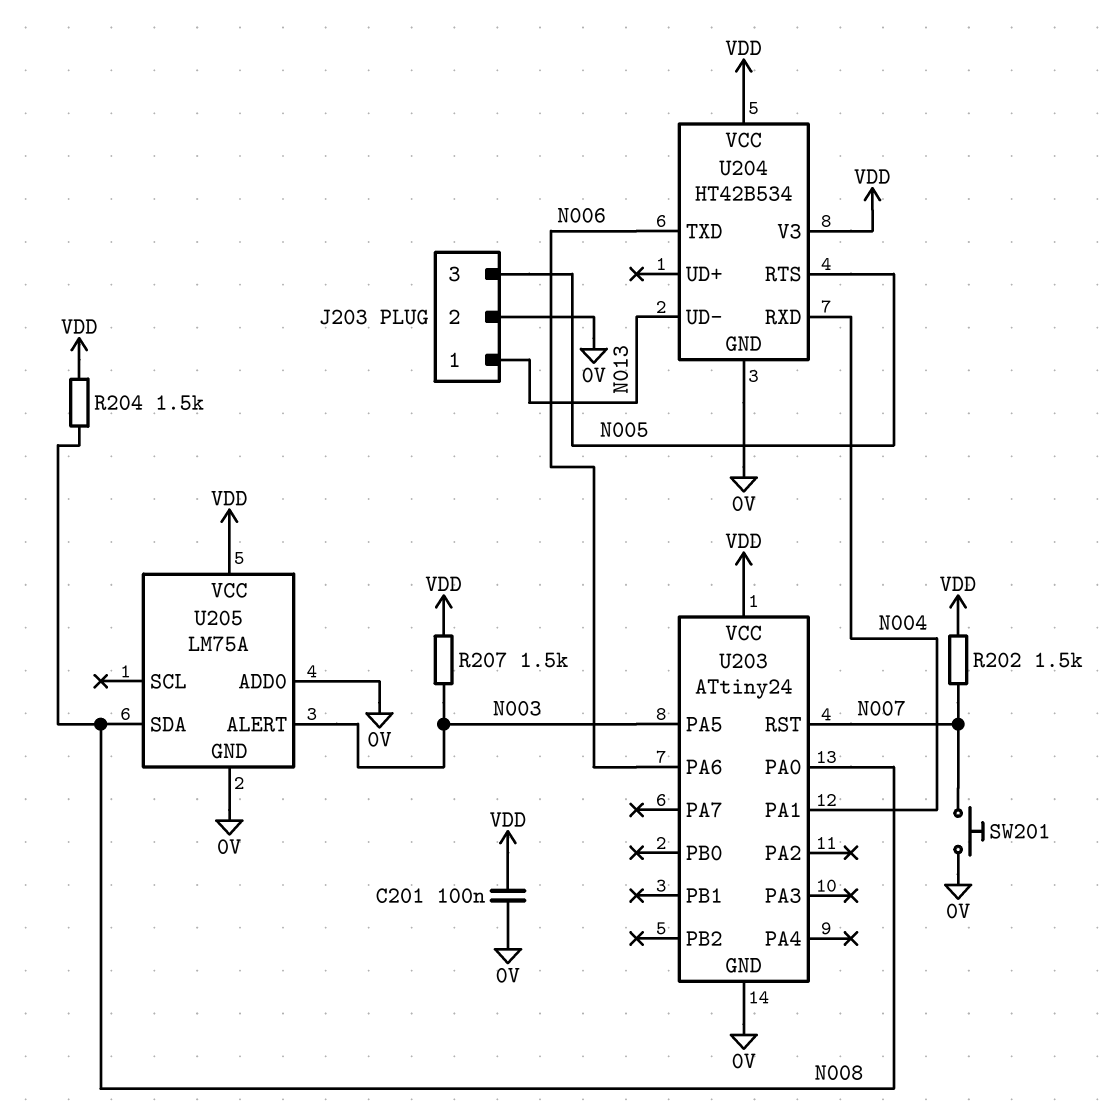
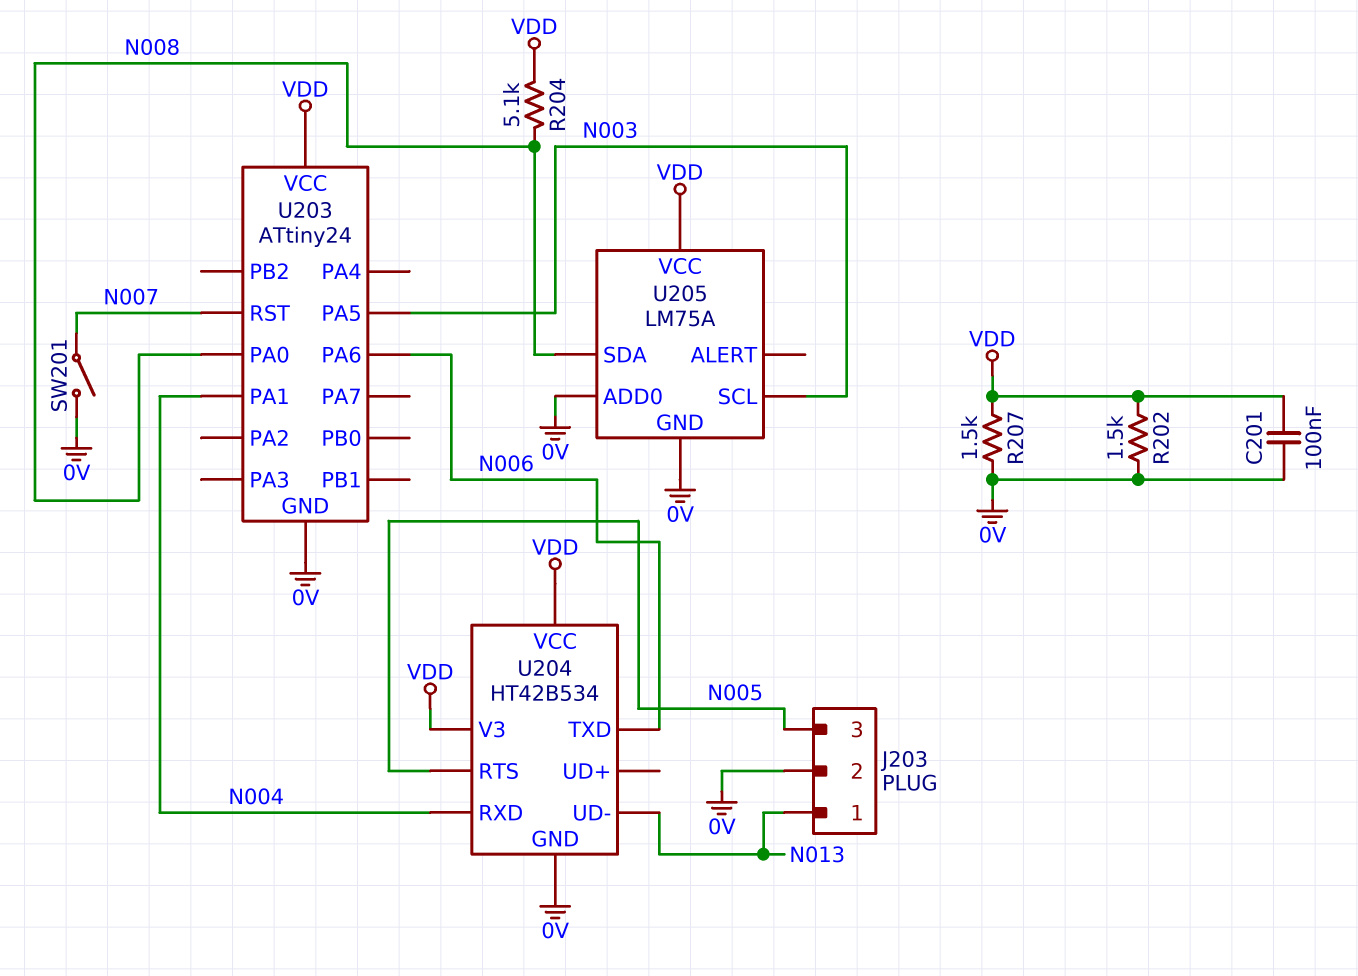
R202: 1.5k (N007, VDD) -> 1.5k (0V, VDD)
R204: 1.5k (N008, VDD) -> 5.1k (N008, VDD)
R207: 1.5k (N003, VDD) -> 1.5k (0V, VDD)
SW201: button (0V, N007) -> switch (0V, N007)
U205 pin ALERT: N003 -> none
U205 pin SCL: none -> N003

